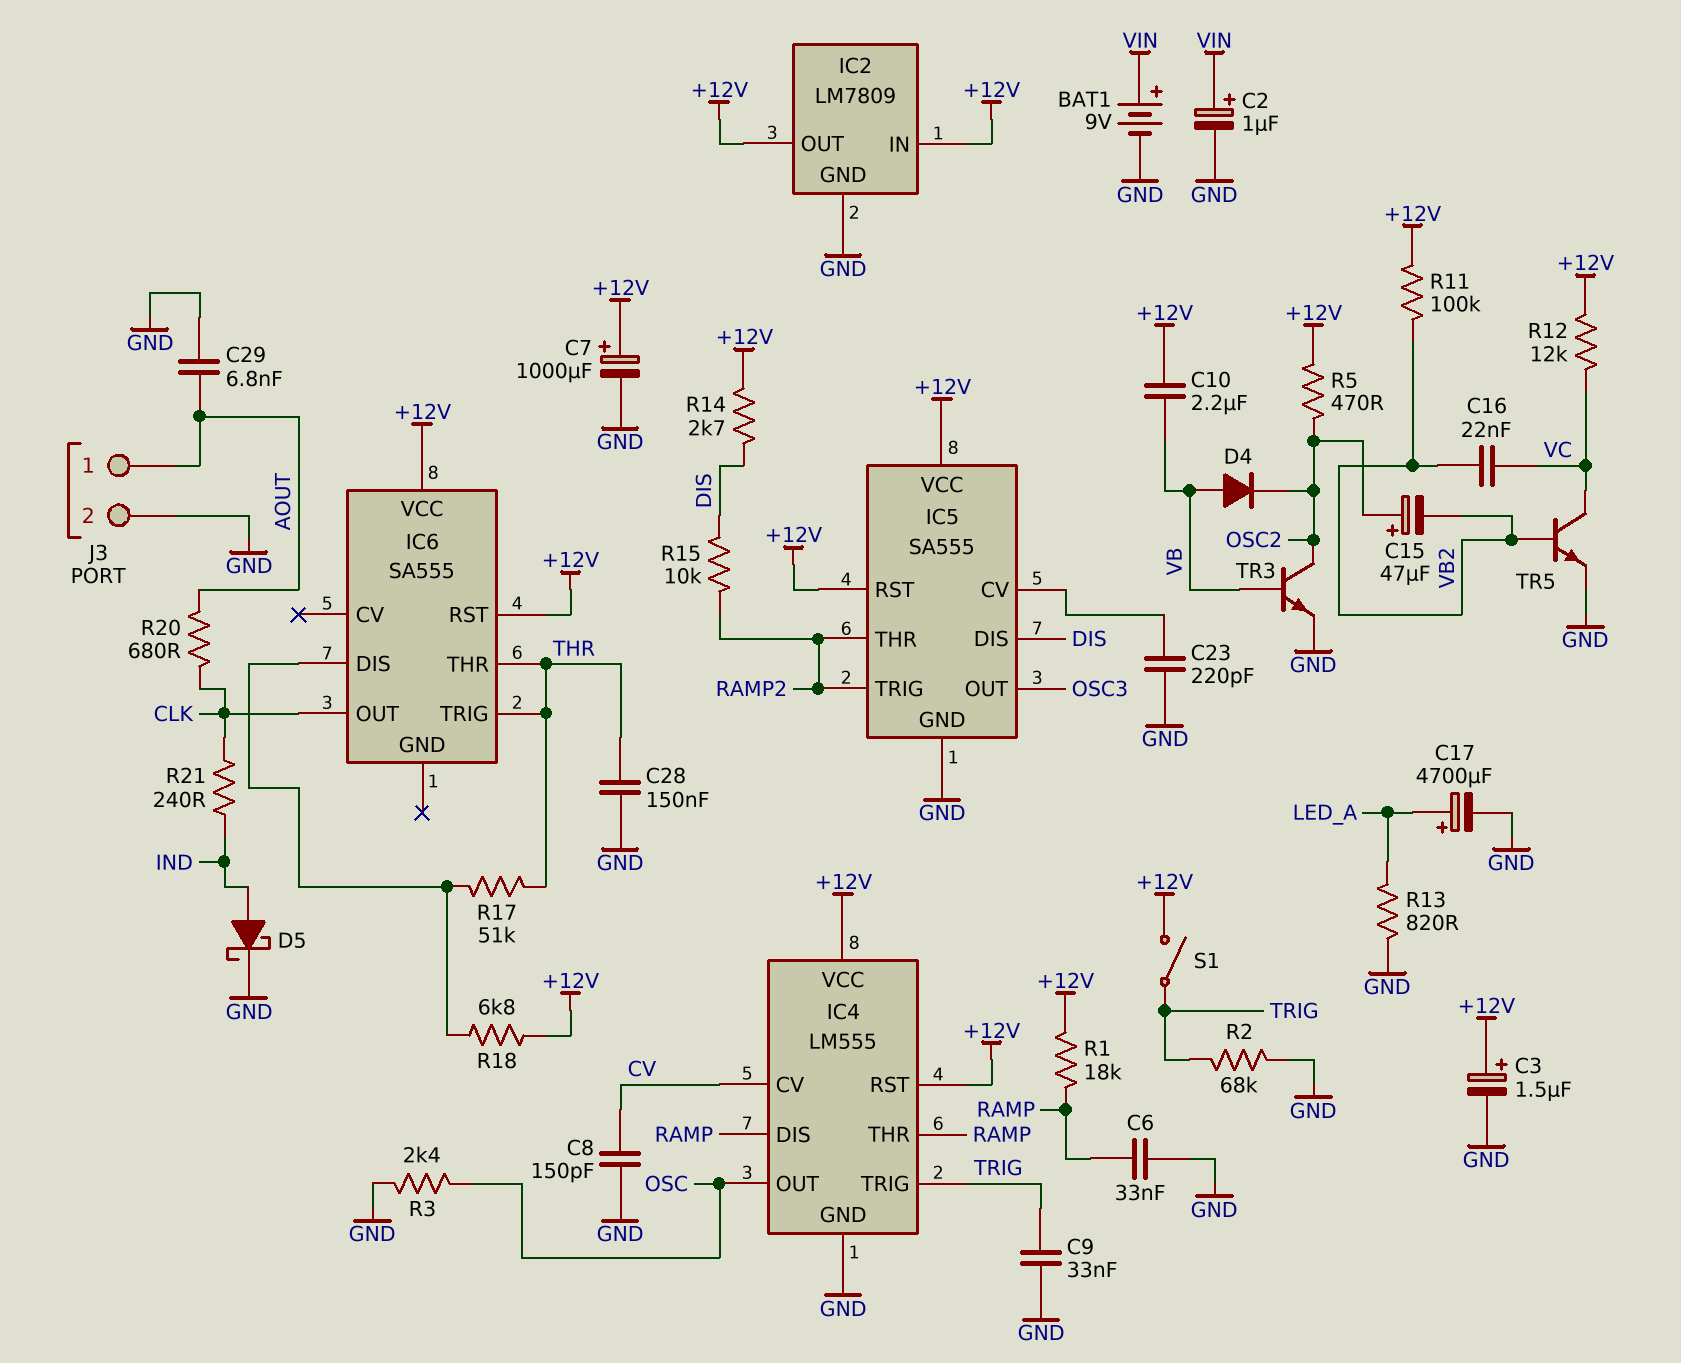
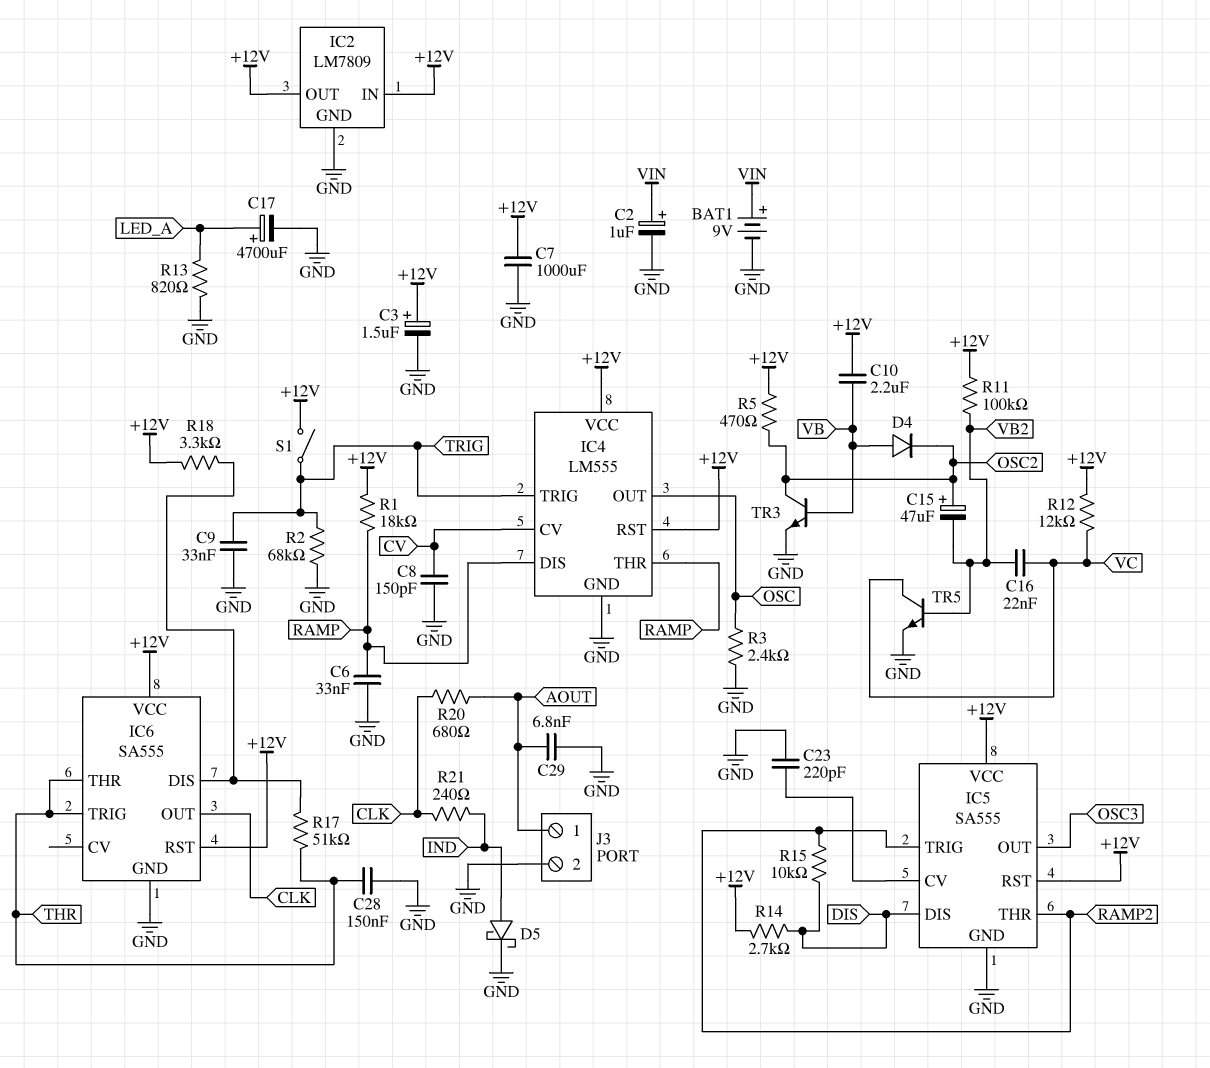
C7: 1000uF (plus +12V, minus GND) -> 1000uF (+12V, GND)
IC6 pin GND: none -> GND
R18: 6.8k (+12V, IC6/DIS) -> 3.3k (+12V, IC6/DIS)

